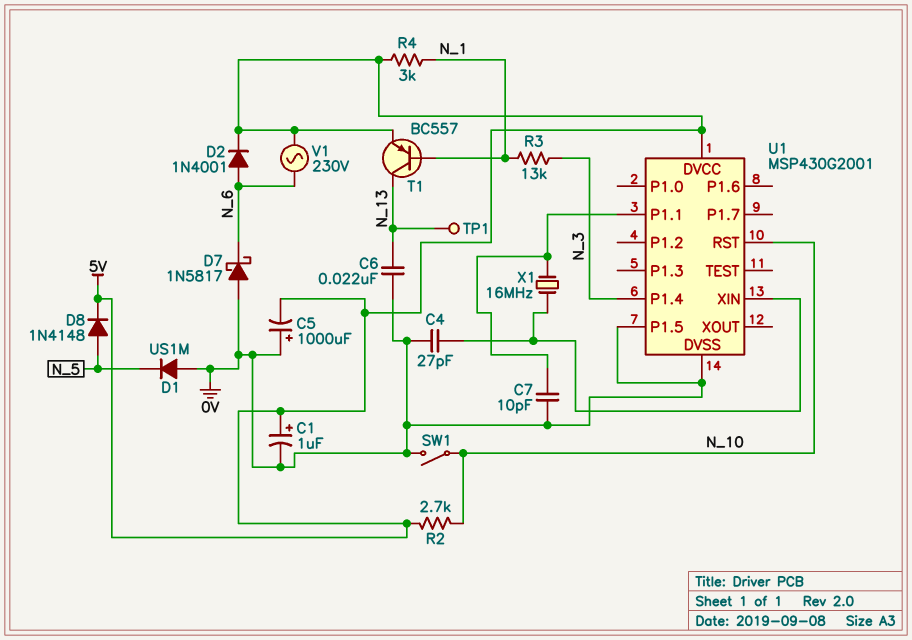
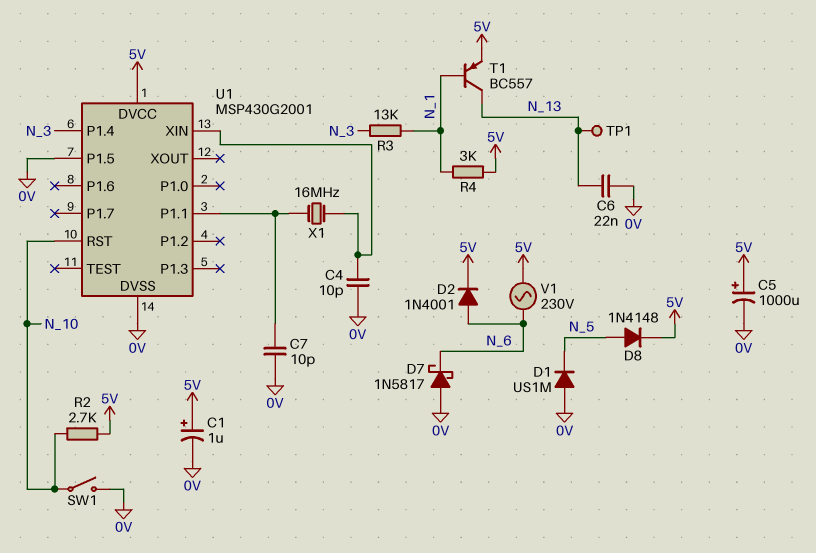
C4: 27pF (0V, U1/XIN) -> 10pF (0V, U1/XIN)
C5: 1000uF (plus 0V, minus 5V) -> 1000uF (plus 5V, minus 0V)

